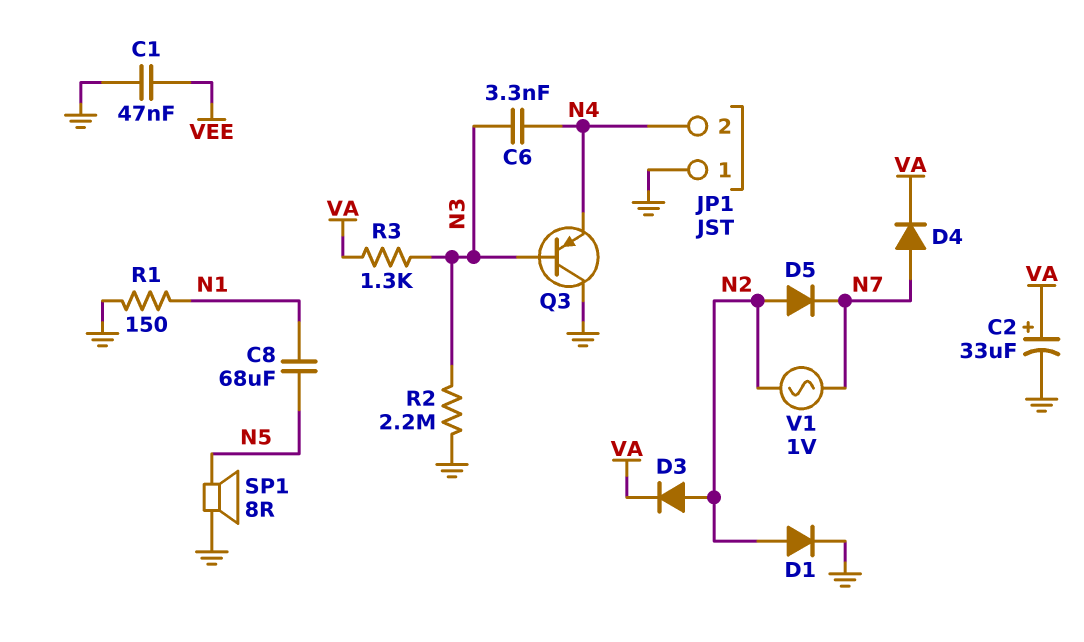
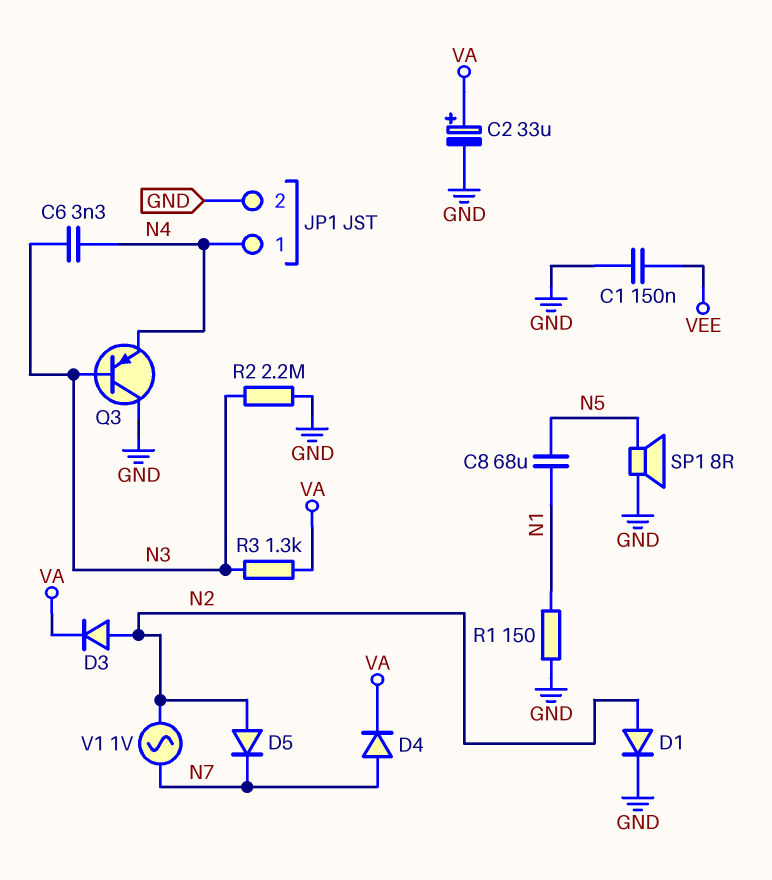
C1: 47nF (GND, VEE) -> 150nF (GND, VEE)
JP1 pin 1: GND -> N4
JP1 pin 2: N4 -> GND

